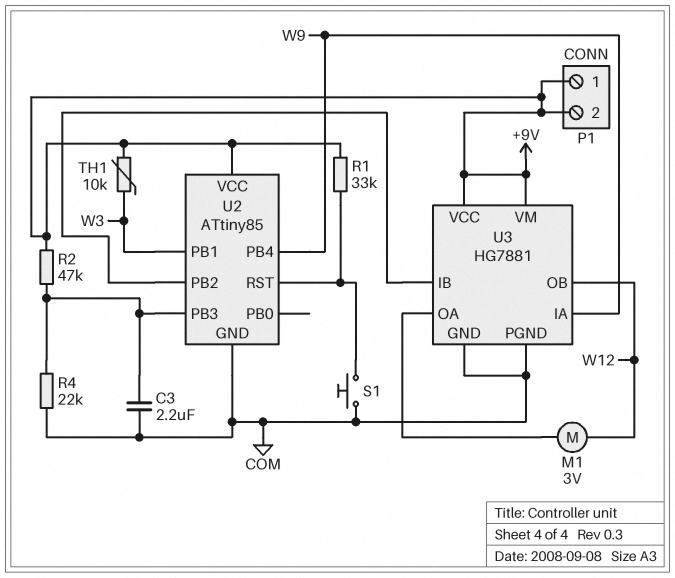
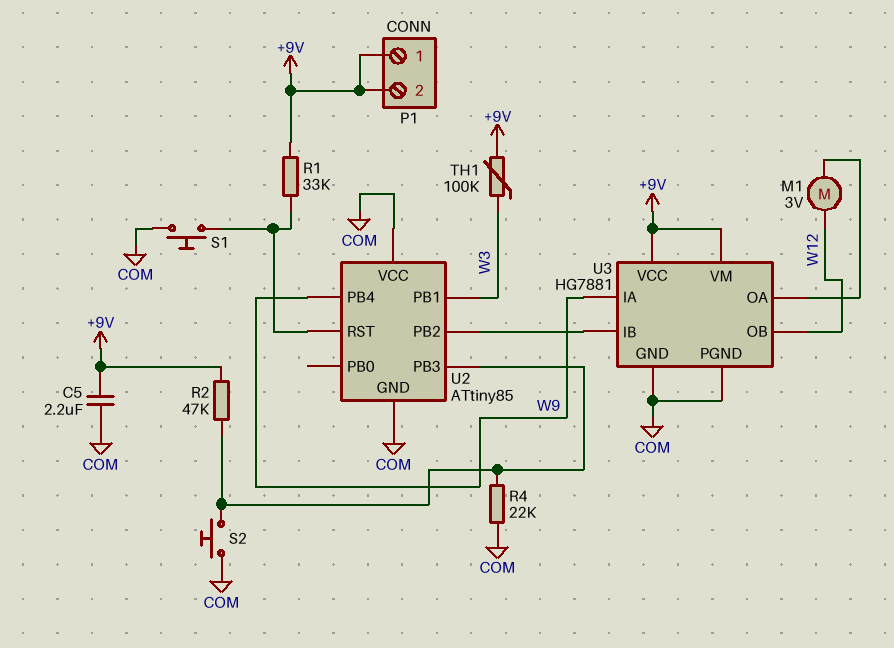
C3: 2.2uF (COM, U2/PB3) -> none
C5: none -> 2.2uF (+9V, COM)
S2: none -> button (COM, U2/PB3)
TH1: 10k (+9V, W3) -> 100k (+9V, W3)
U2 pin VCC: +9V -> COM

